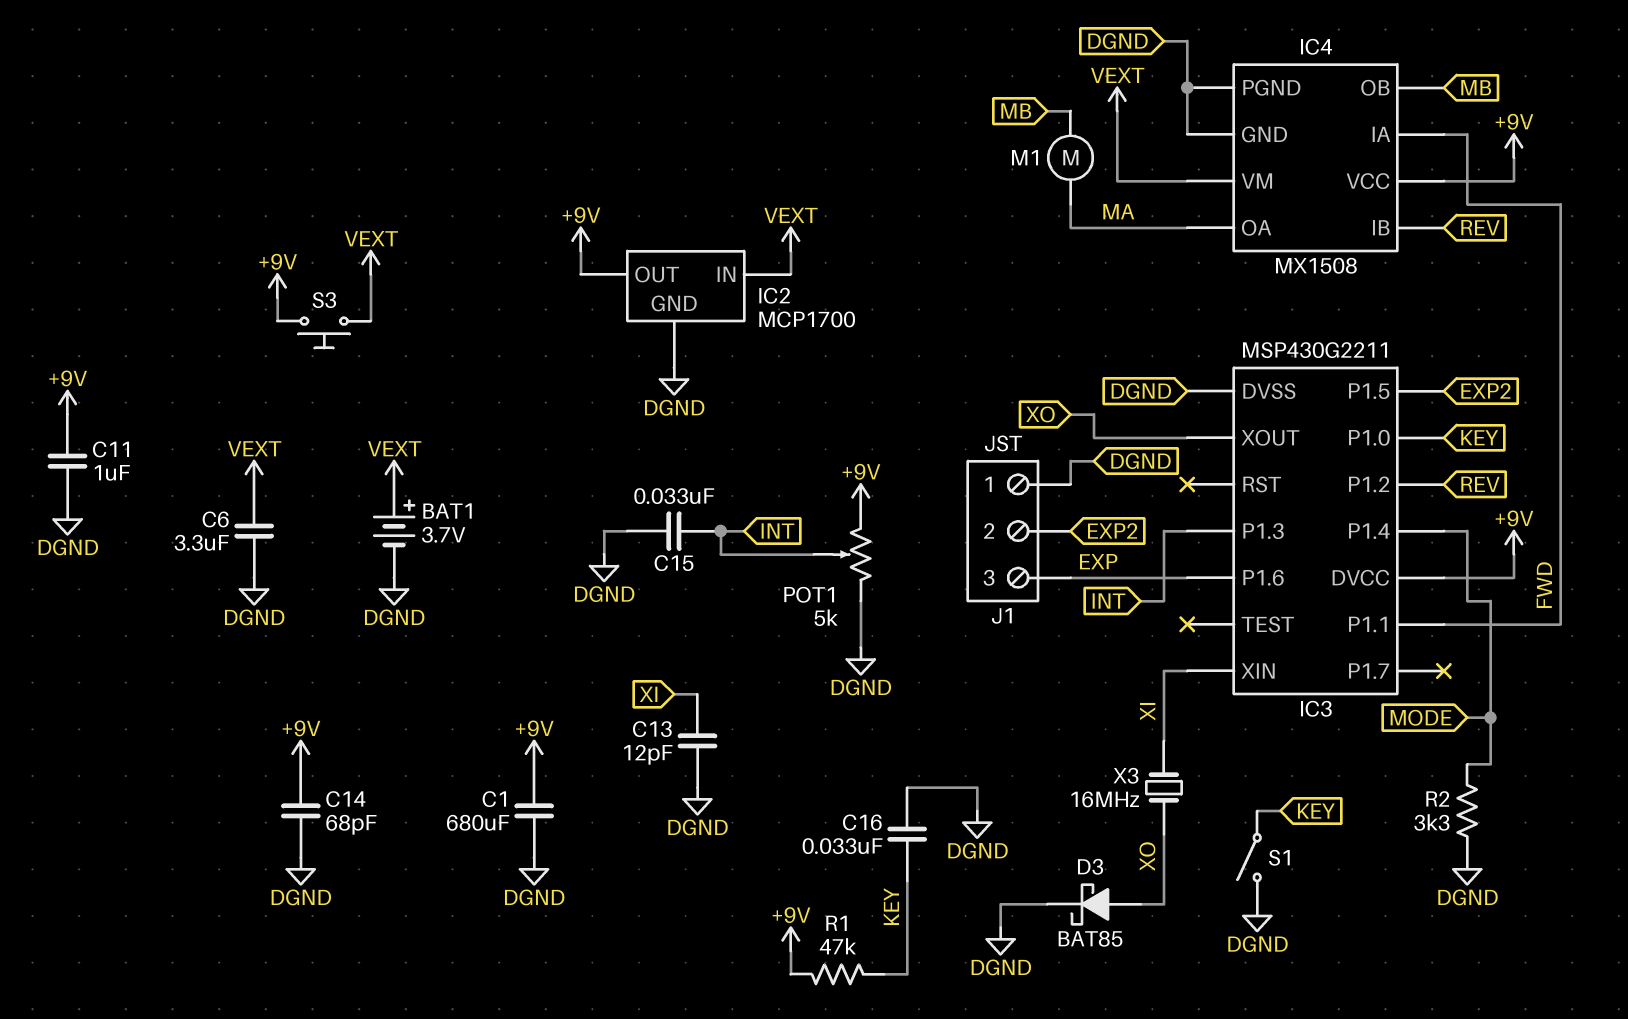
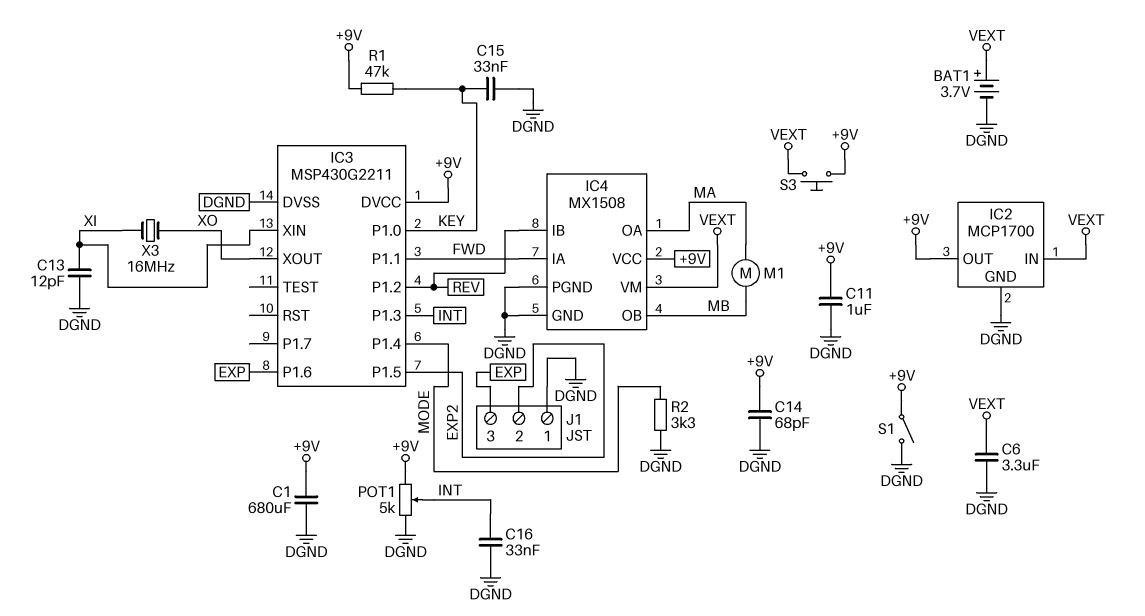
C15: 33nF (DGND, INT) -> 33nF (DGND, KEY)
C16: 33nF (DGND, KEY) -> 33nF (DGND, INT)
D3: schottky BAT85 (A XO, K DGND) -> none
S1: switch (DGND, KEY) -> switch (+9V, DGND)

